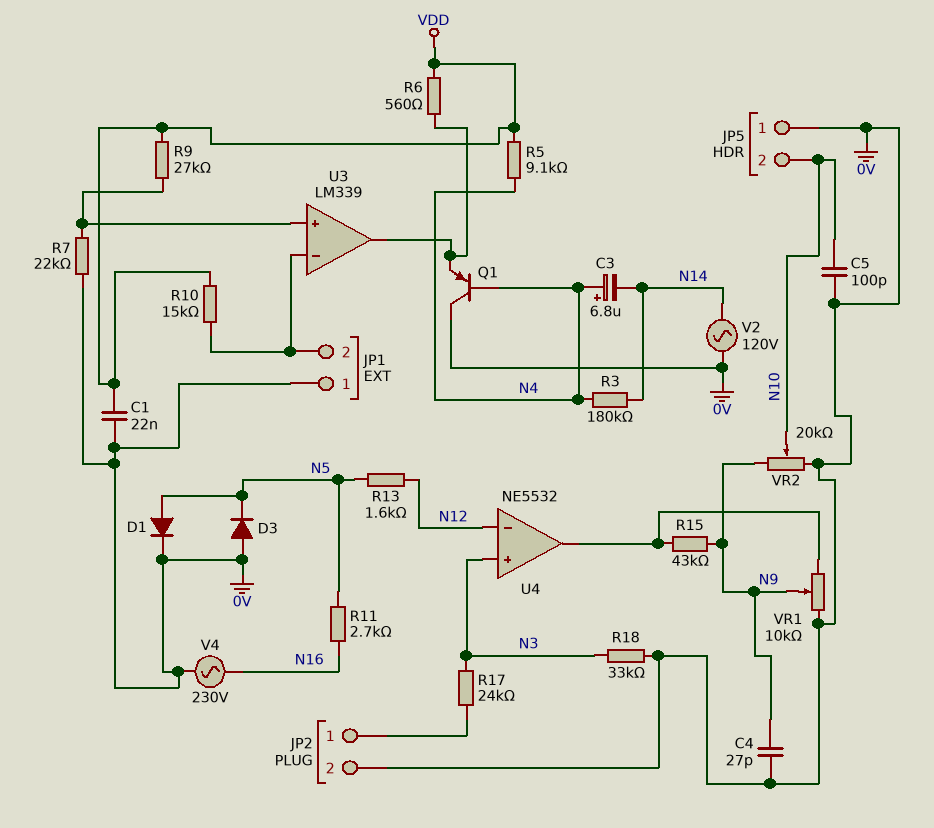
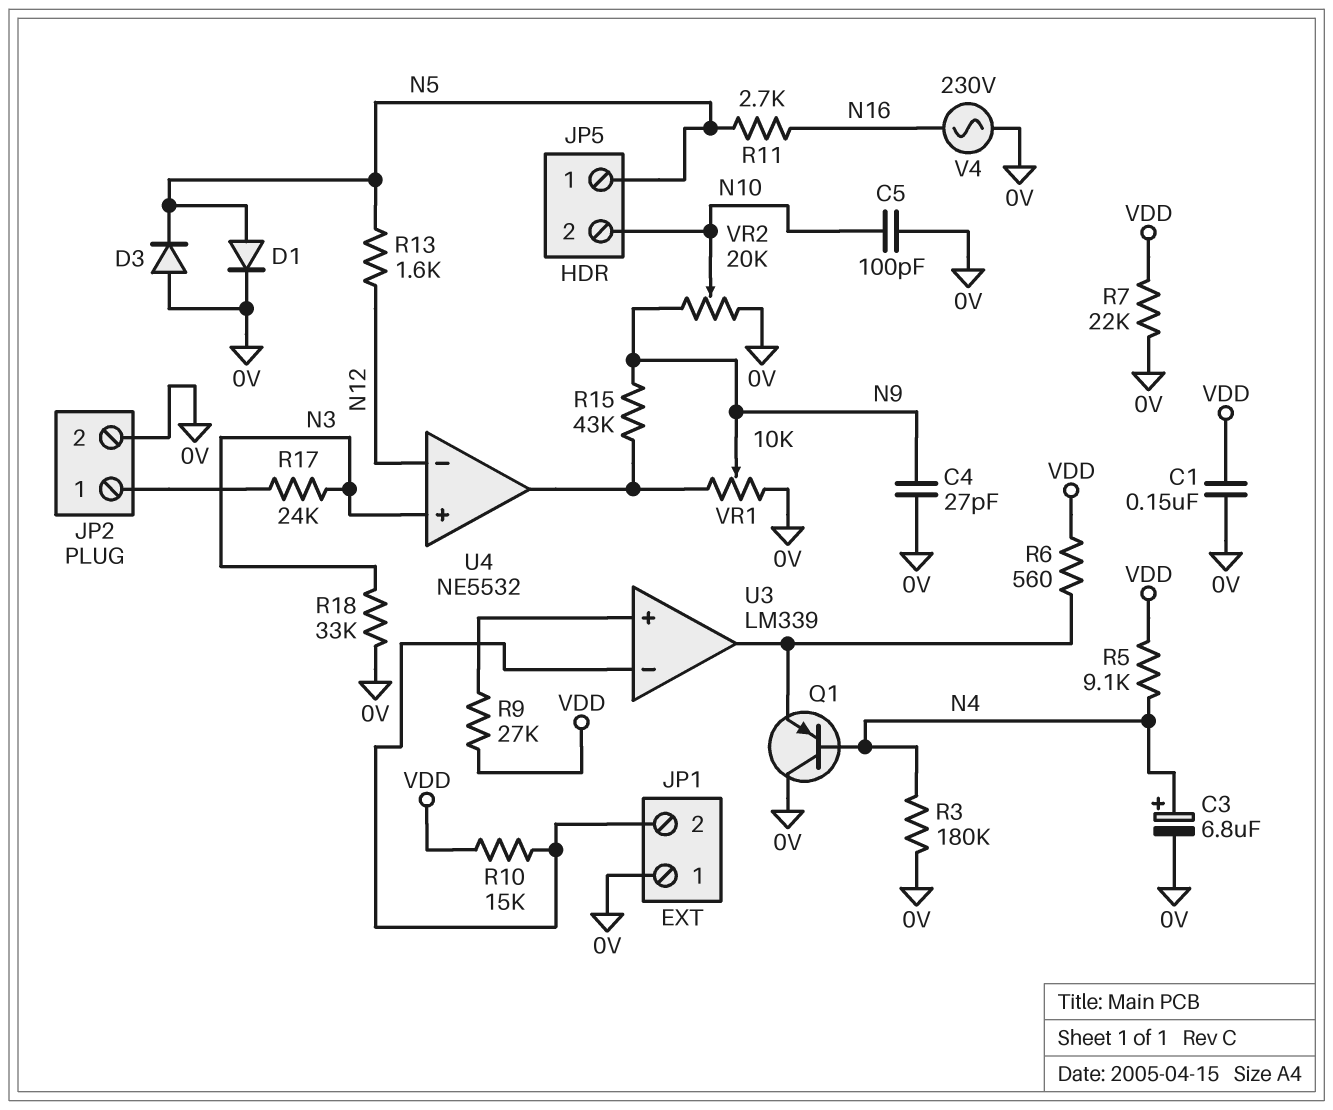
C1: 22nF (0V, VDD) -> 150nF (0V, VDD)
C3: 6.8uF (plus N4, minus N14) -> 6.8uF (plus N4, minus 0V)
JP5 pin 1: 0V -> N5
R3: 180k (N4, N14) -> 180k (0V, N4)
R7: 22k (0V, U3/in+) -> 22k (0V, VDD)
V2: AC 120V (0V, N14) -> none

